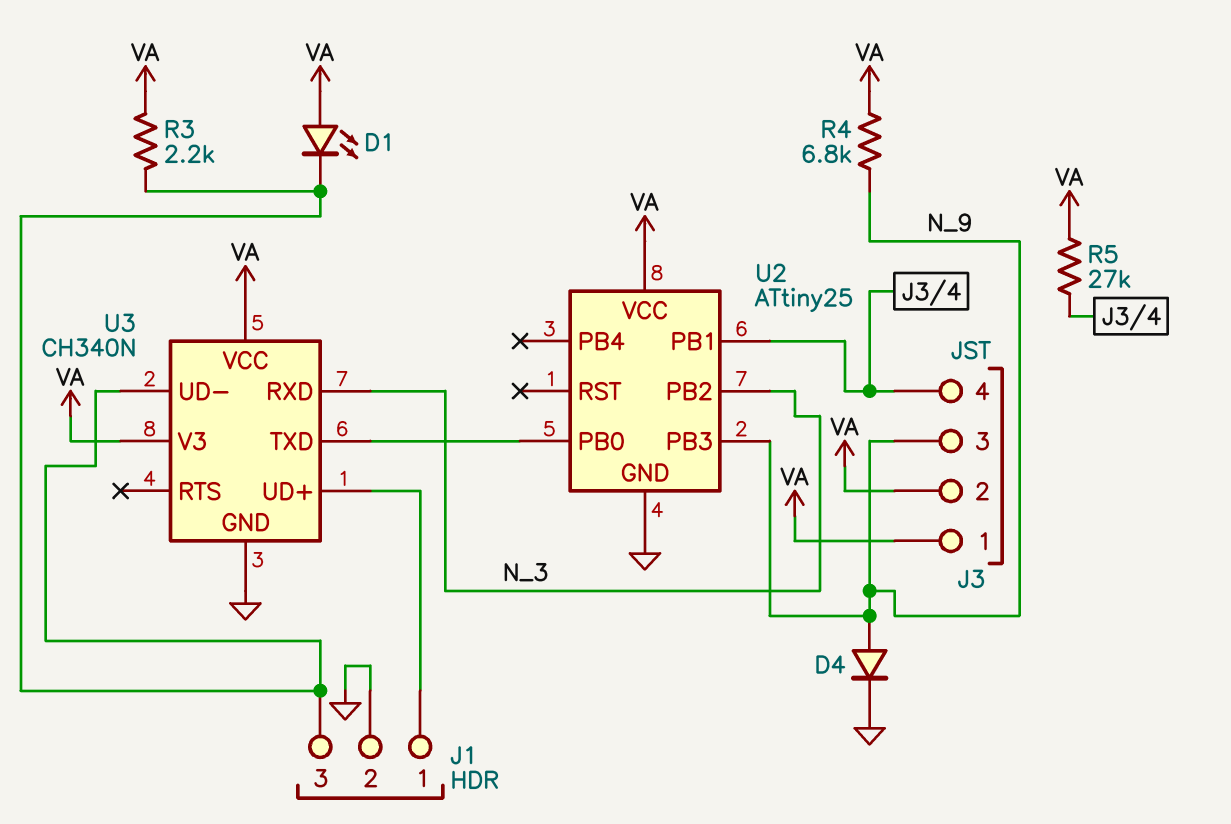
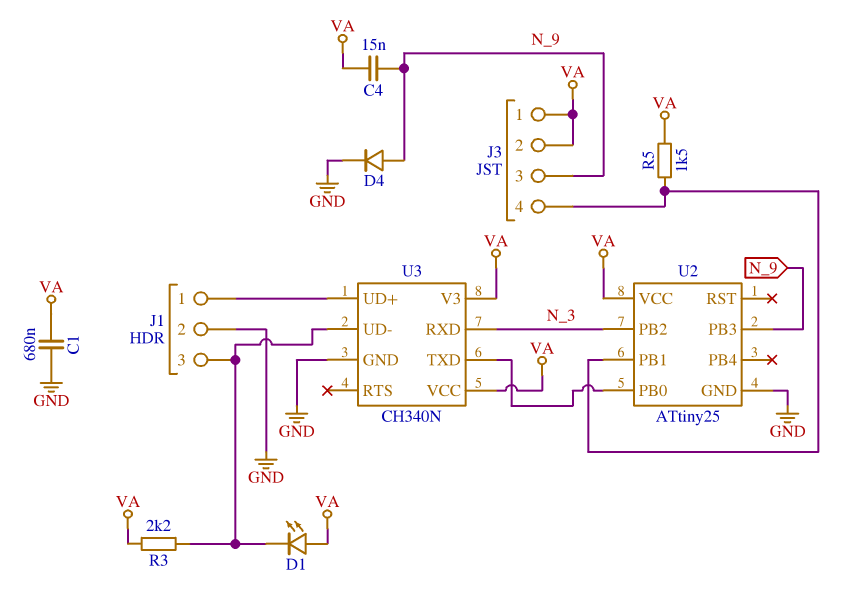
C1: none -> 680nF (GND, VA)
C4: none -> 15nF (N_9, VA)
R4: 6.8k (N_9, VA) -> none
R5: 27k (J3/4, VA) -> 1.5k (J3/4, VA)

